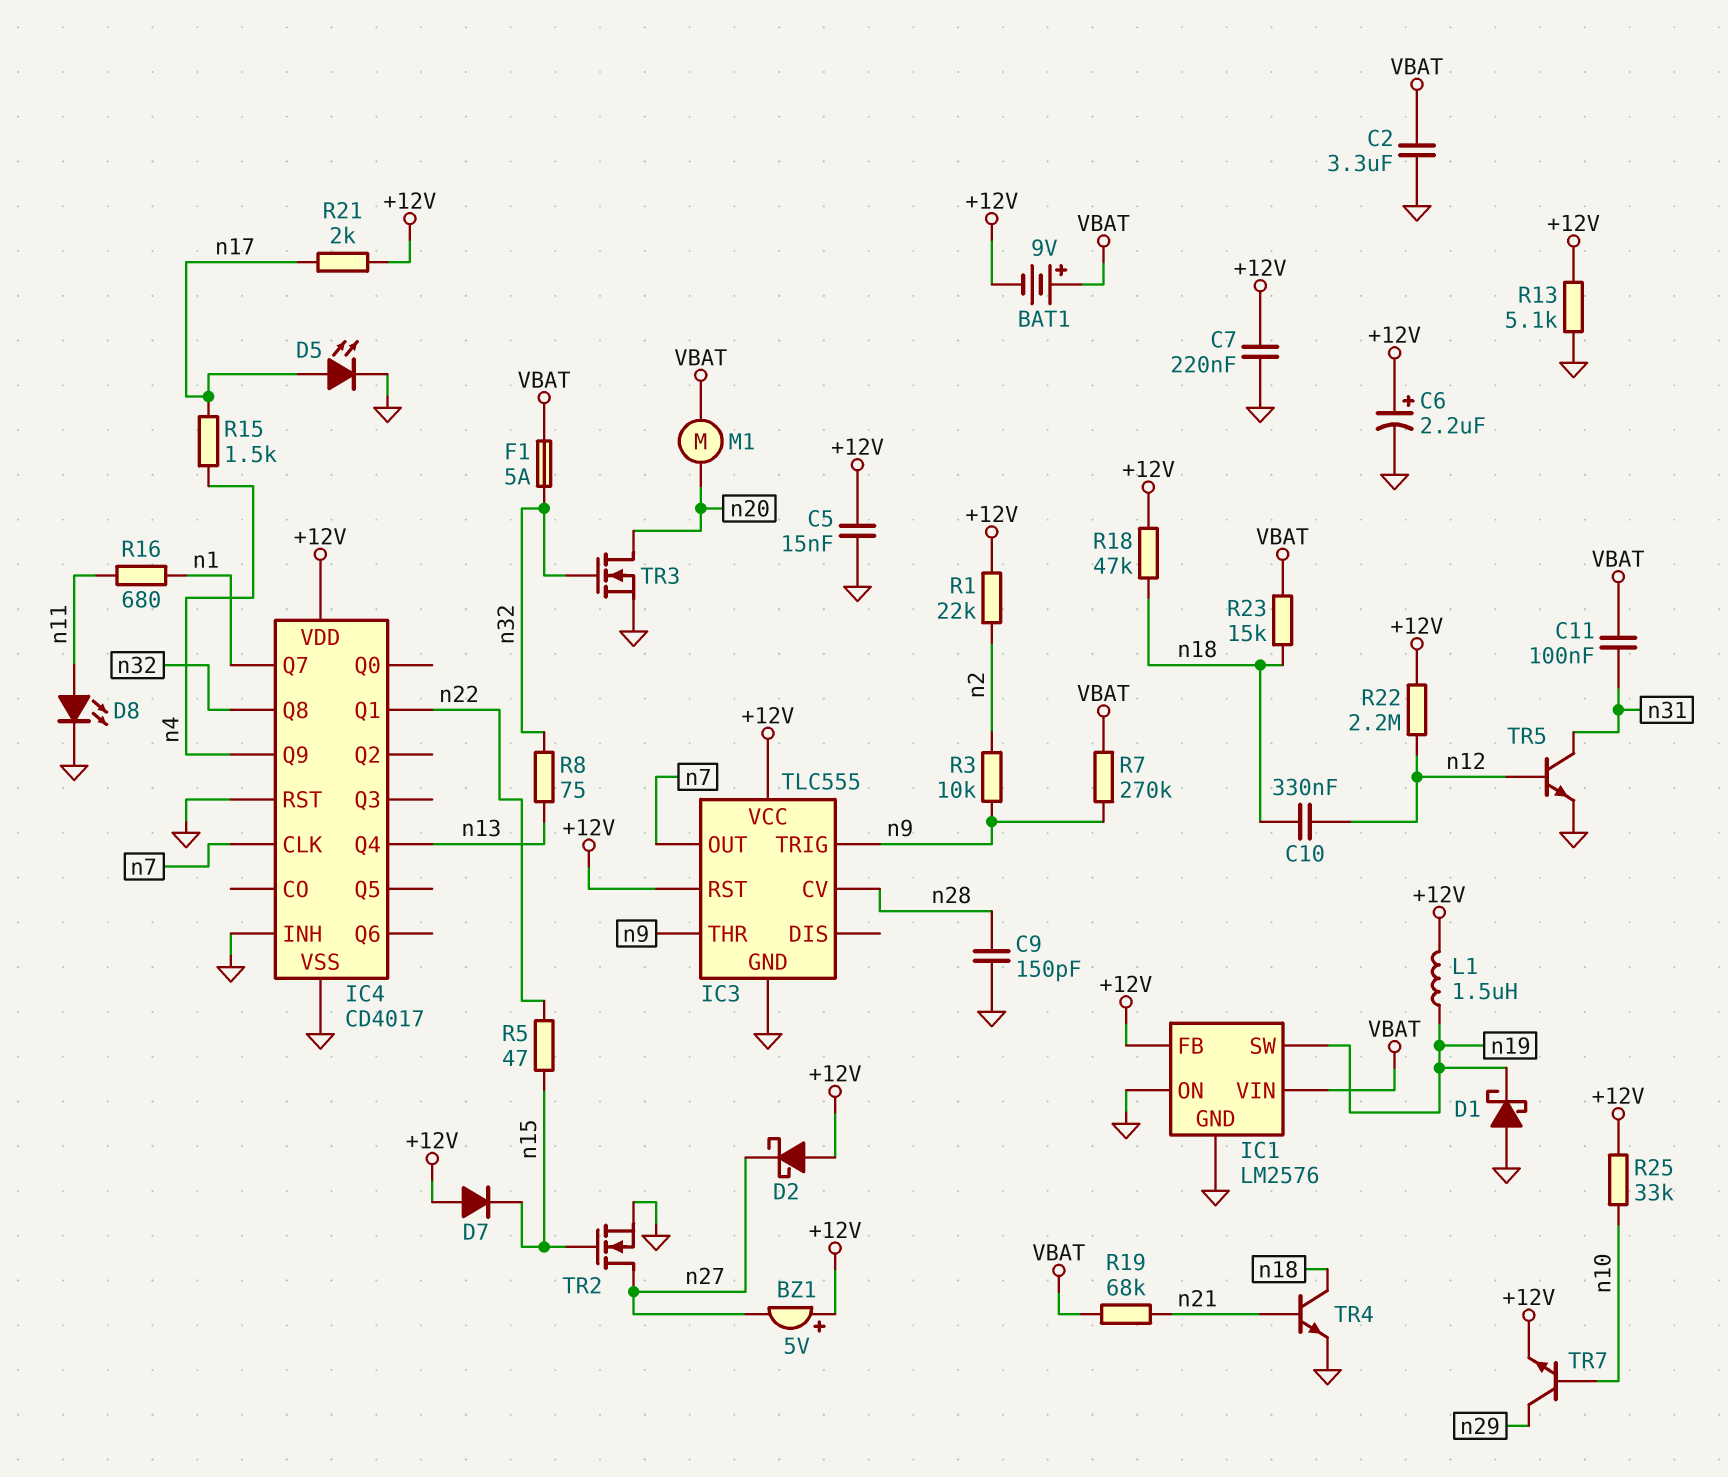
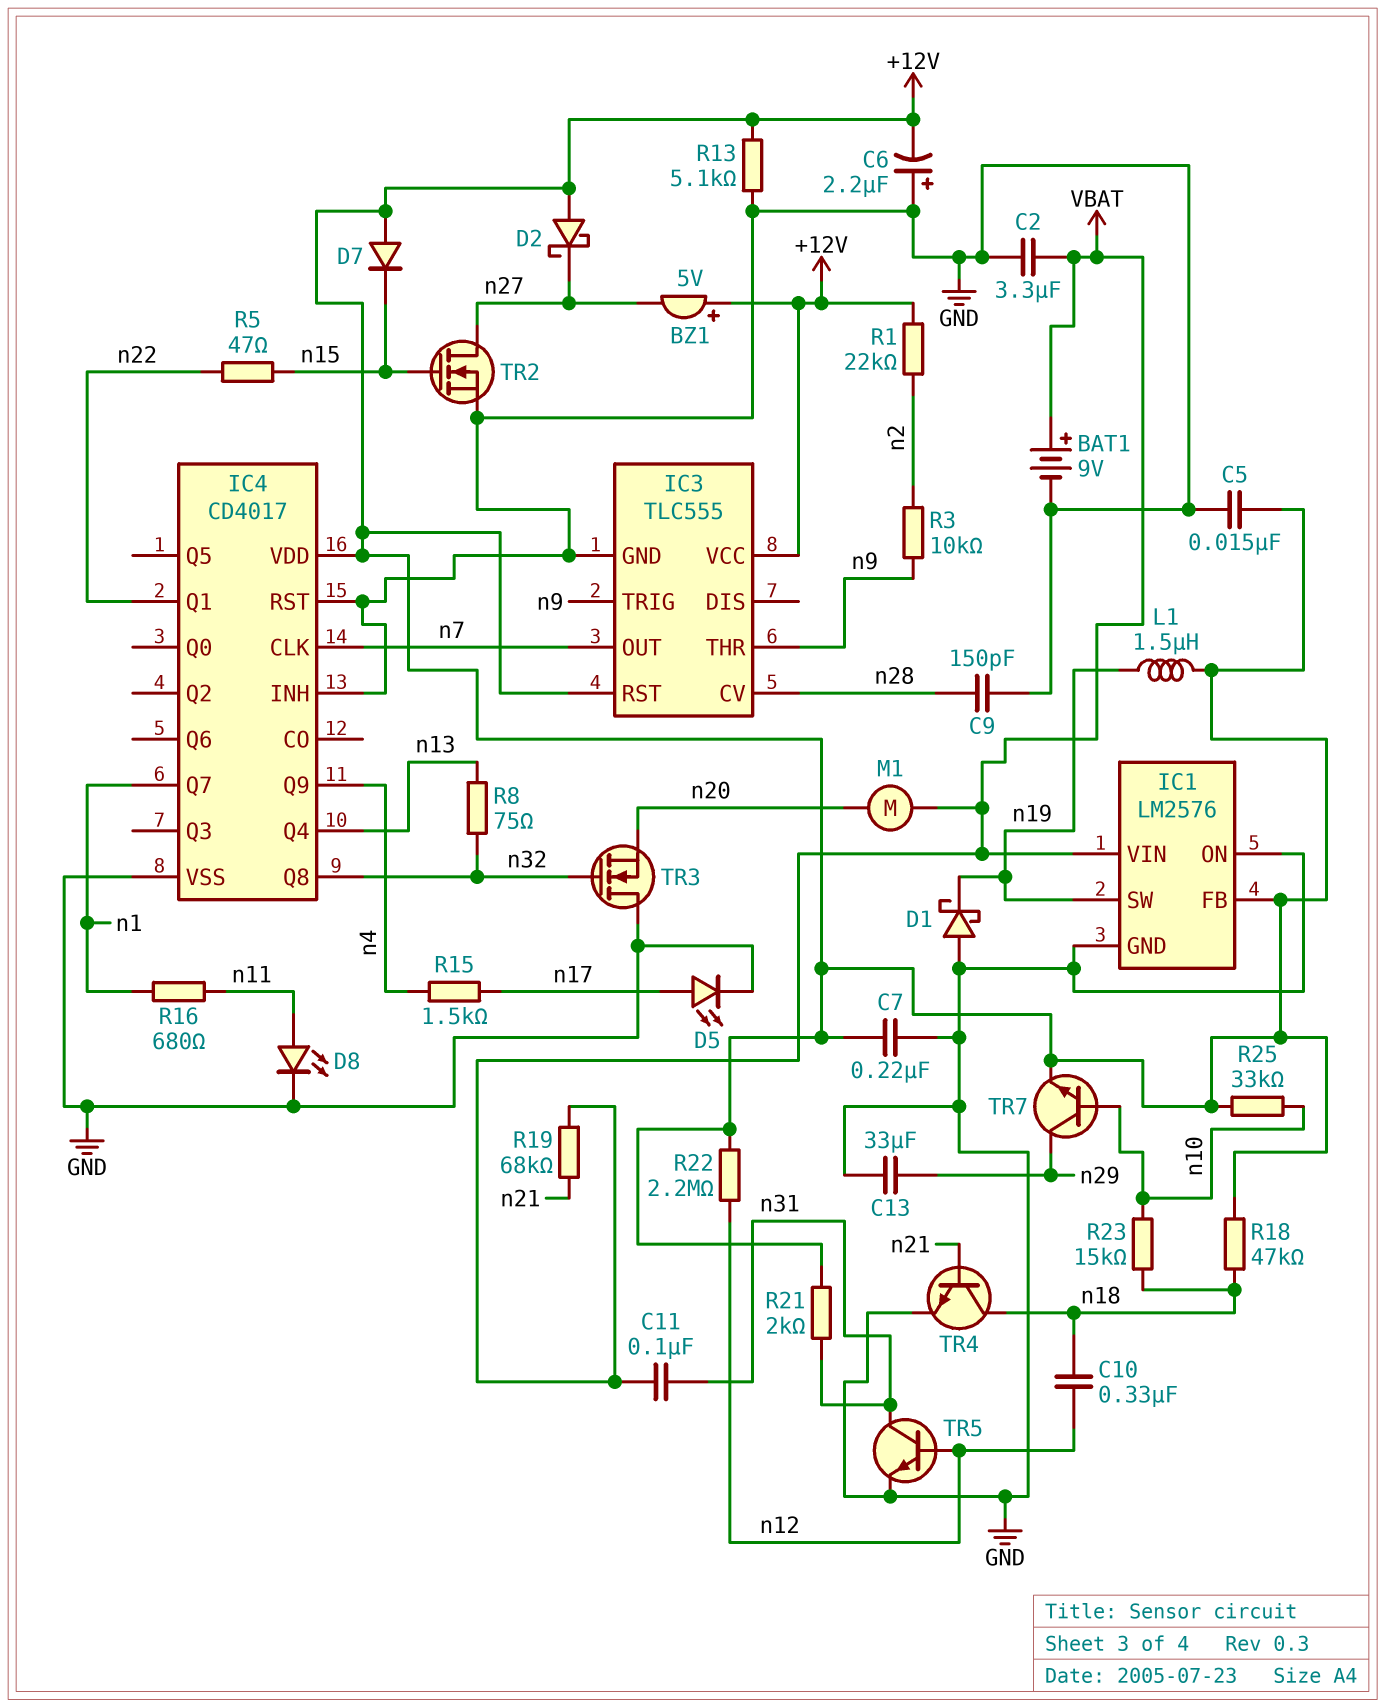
BAT1: 9V (plus VBAT, minus +12V) -> 9V (plus VBAT, minus GND)
C6: 2.2uF (plus +12V, minus GND) -> 2.2uF (plus GND, minus +12V)
C13: none -> 33uF (GND, n29)
F1: 5A (VBAT, n32) -> none
R7: 270k (VBAT, n9) -> none
R21: 2k (+12V, n17) -> 2k (+12V, n31)
R23: 15k (VBAT, n18) -> 15k (n10, n18)
TR3: NMOS (G n32, D n20, S GND) -> NMOS (G n32, D GND, S n20)

